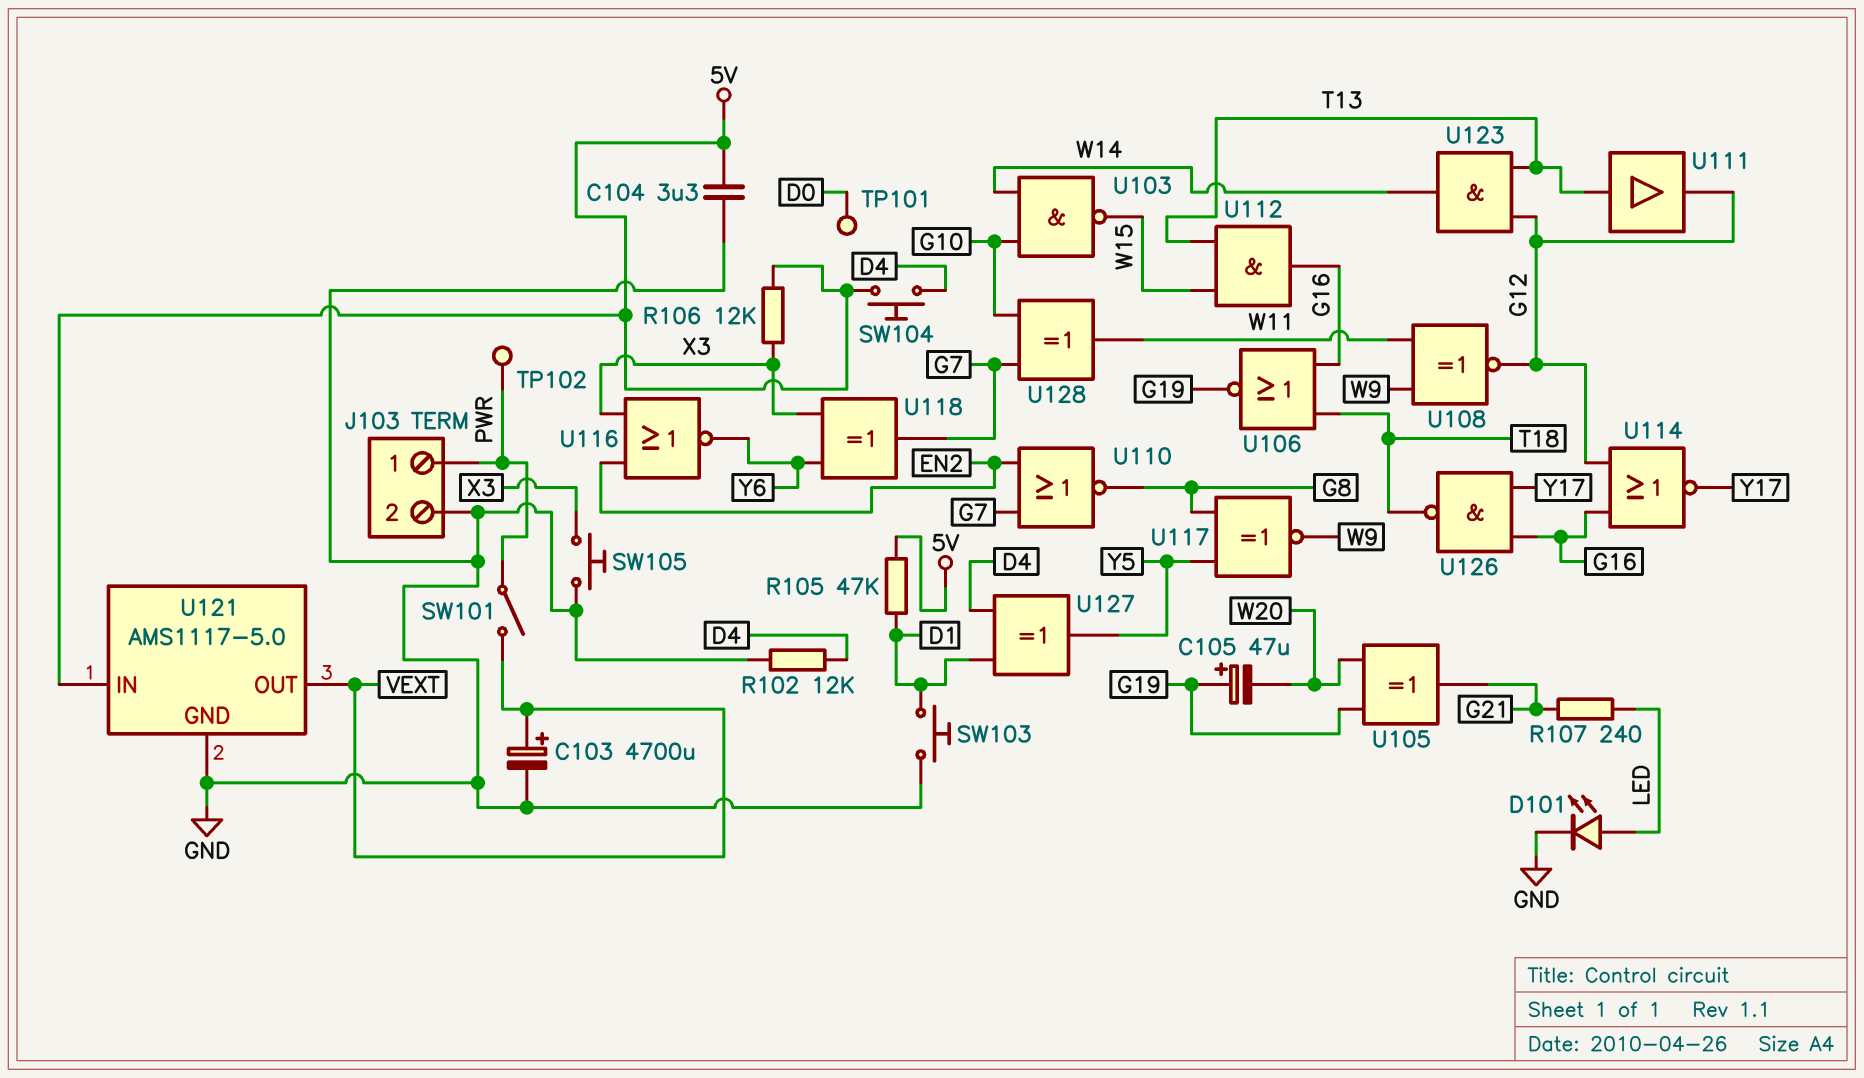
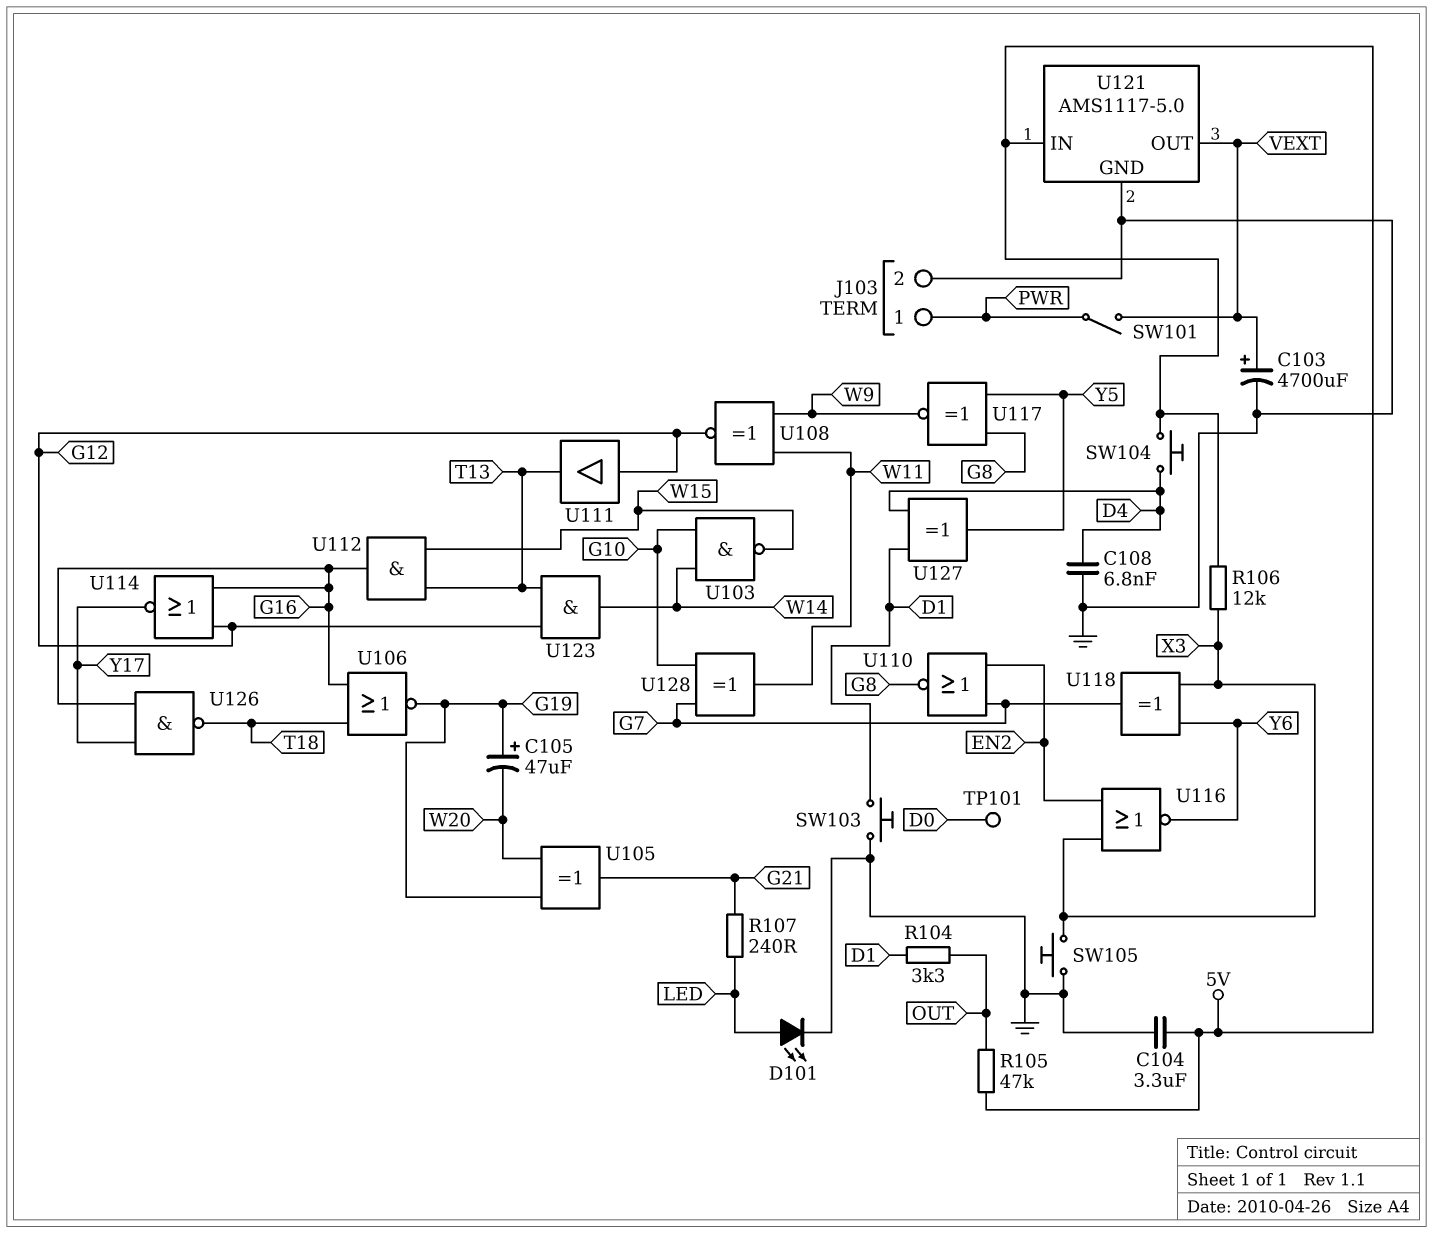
C108: none -> 6.8nF (D4, GND)
R102: 12k (D4, GND) -> none
R104: none -> 3.3k (D1, OUT)
R105: 47k (5V, D1) -> 47k (5V, OUT)
TP102: test point (PWR) -> none
U111: buffer (in T13, out G12) -> buffer (in G12, out T13)

